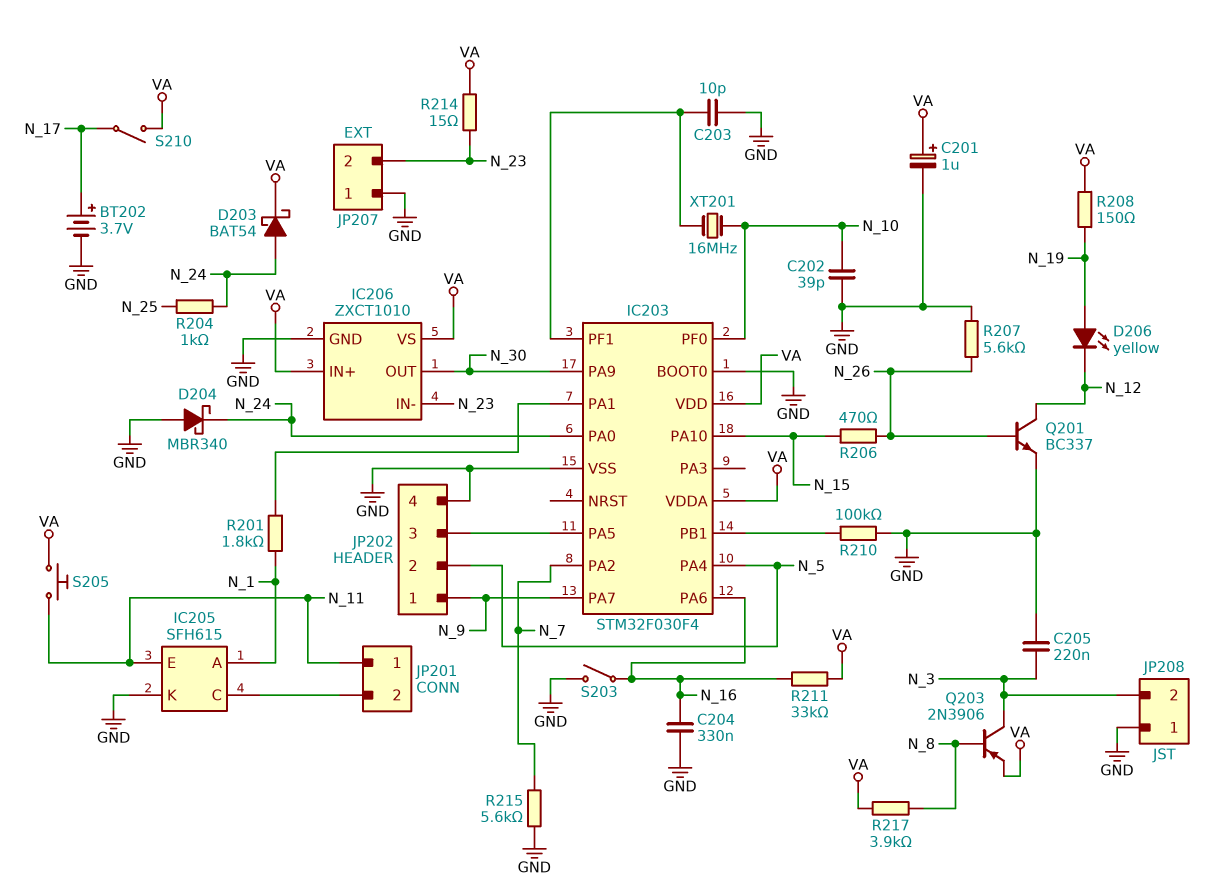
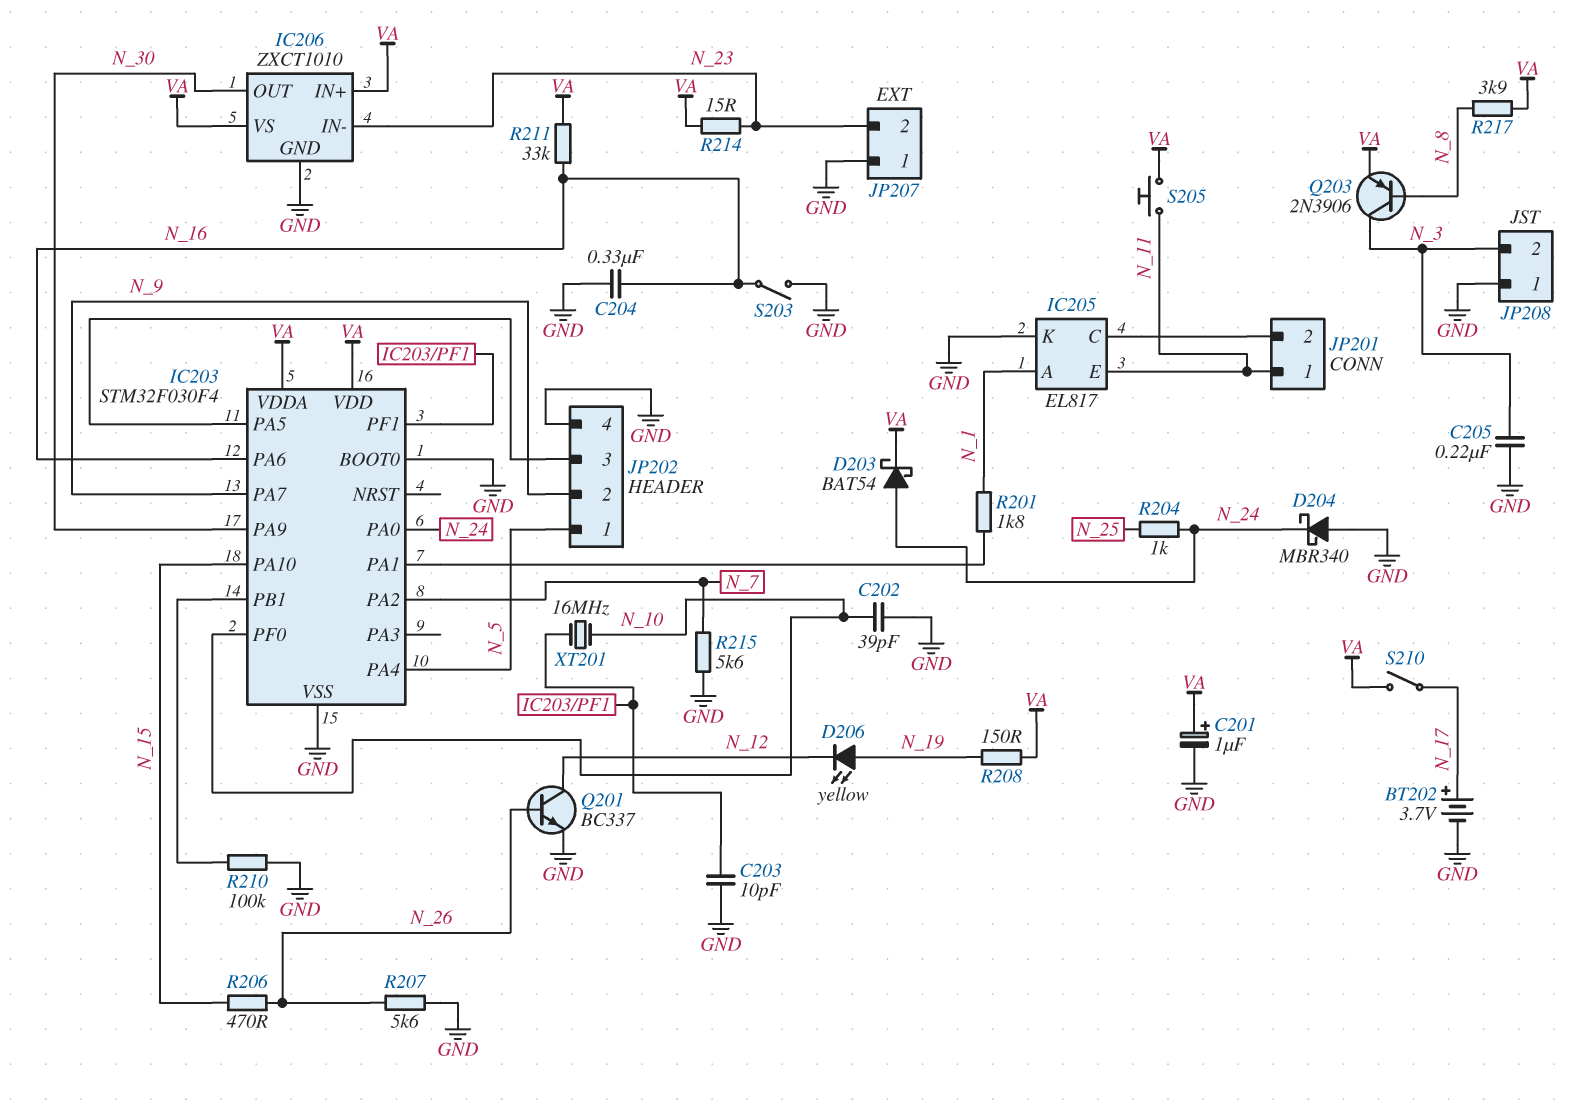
IC205: SFH615 -> EL817
JP202 pin 1: N_9 -> N_5
JP202 pin 2: N_5 -> N_9

